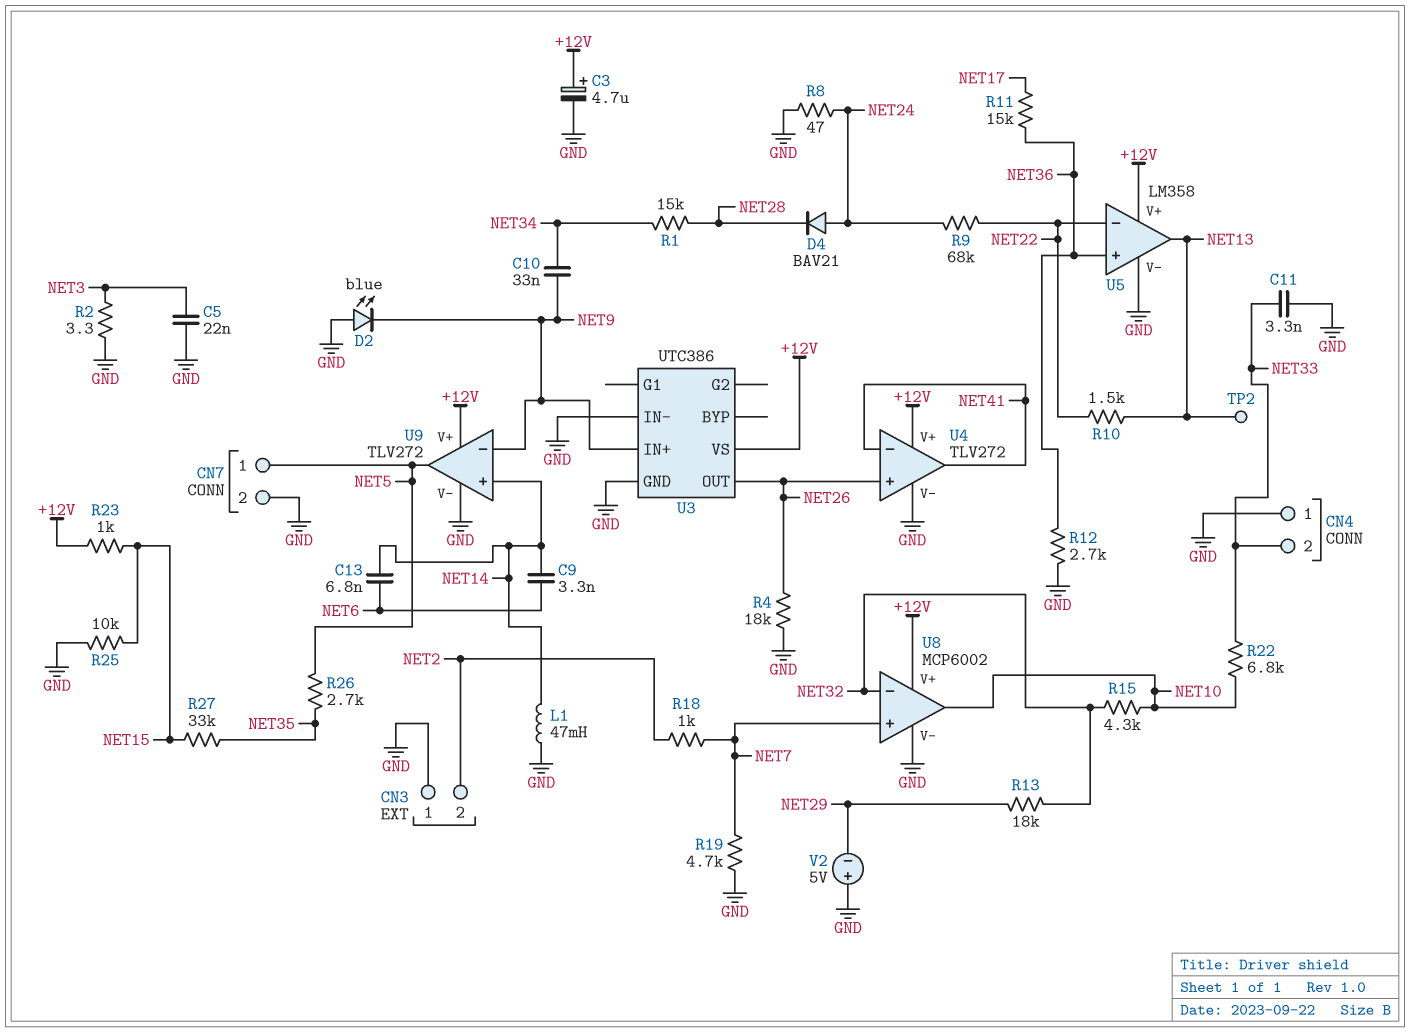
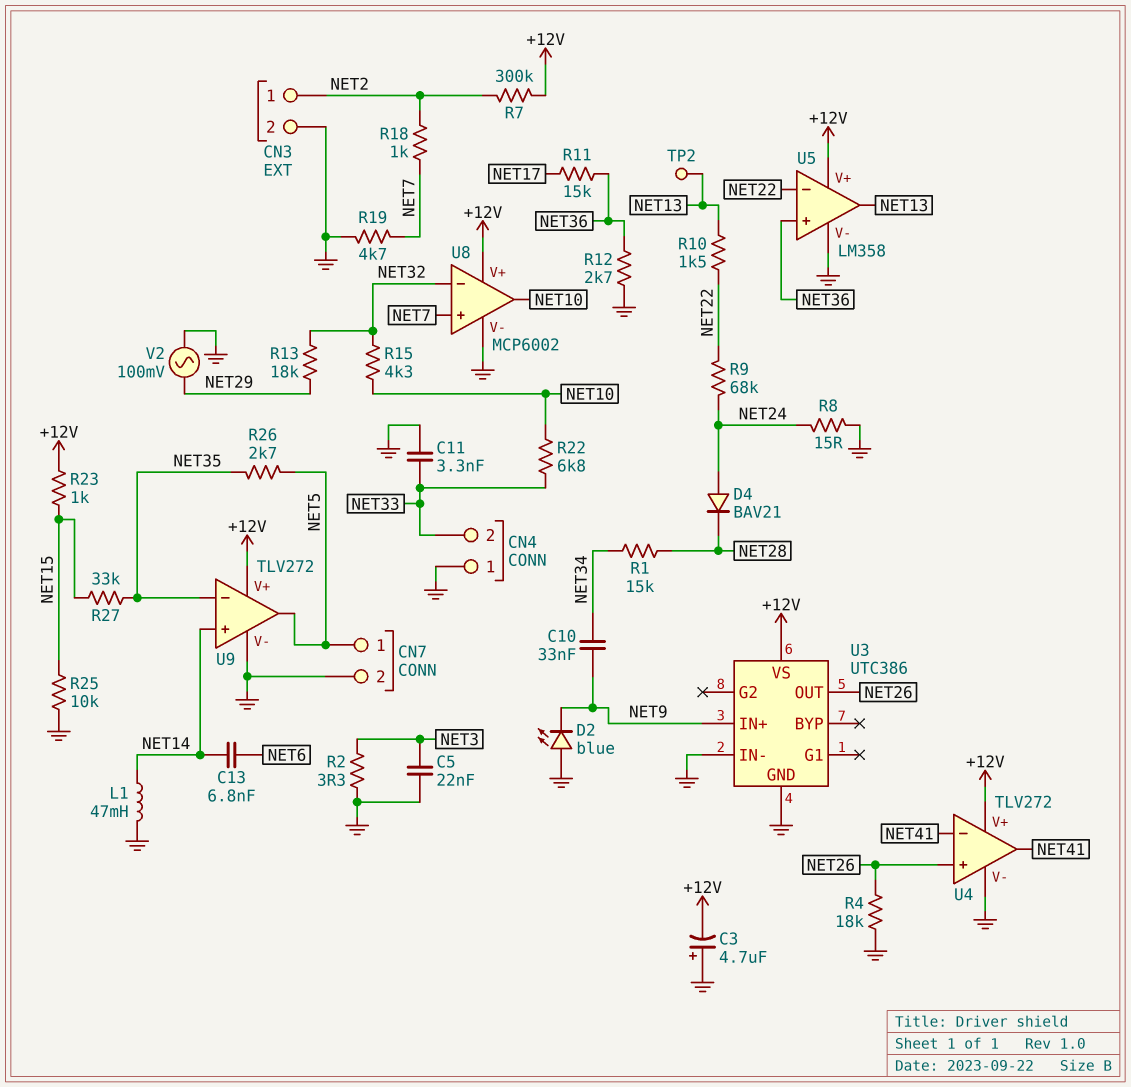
C3: 4.7uF (plus +12V, minus GND) -> 4.7uF (plus GND, minus +12V)
C9: 3.3nF (NET6, NET14) -> none
CN3 pin 1: GND -> NET2
CN3 pin 2: NET2 -> GND
R7: none -> 300k (+12V, NET2)
R8: 47 (GND, NET24) -> 15 (GND, NET24)
U9 pin in-: NET9 -> NET35
V2: 5V (plus GND, minus NET29) -> AC 100mV (GND, NET29)

